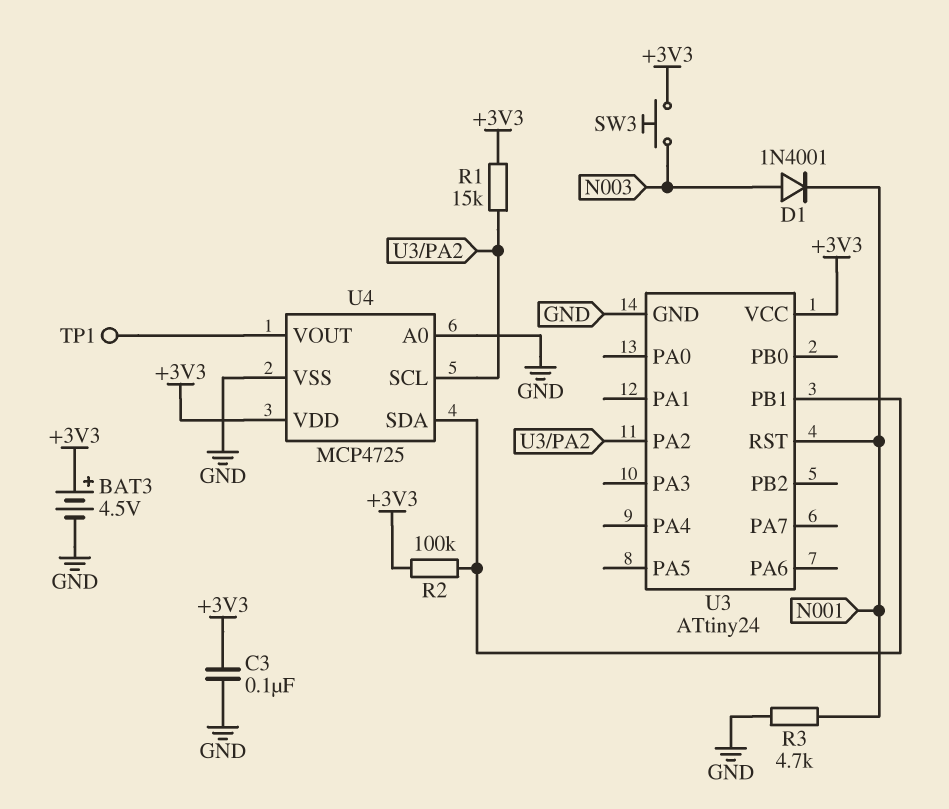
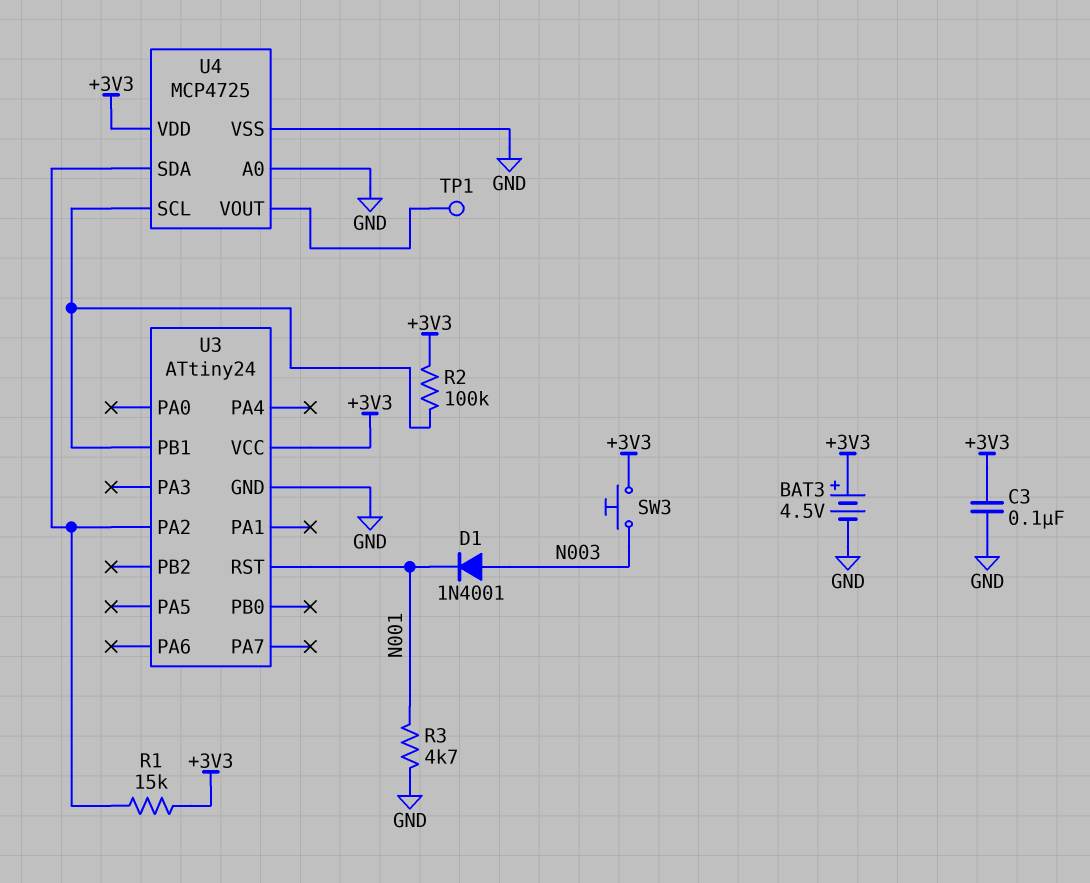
U4 pin SCL: U3/PA2 -> U3/PB1
U4 pin SDA: U3/PB1 -> U3/PA2

